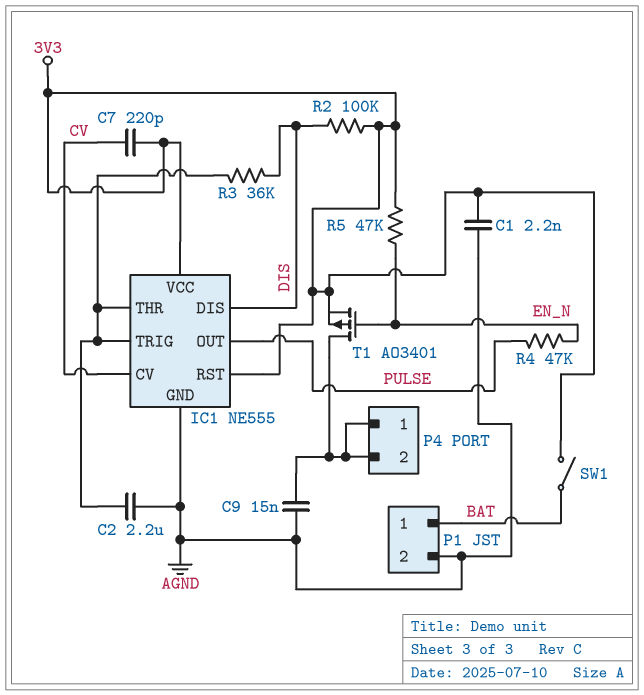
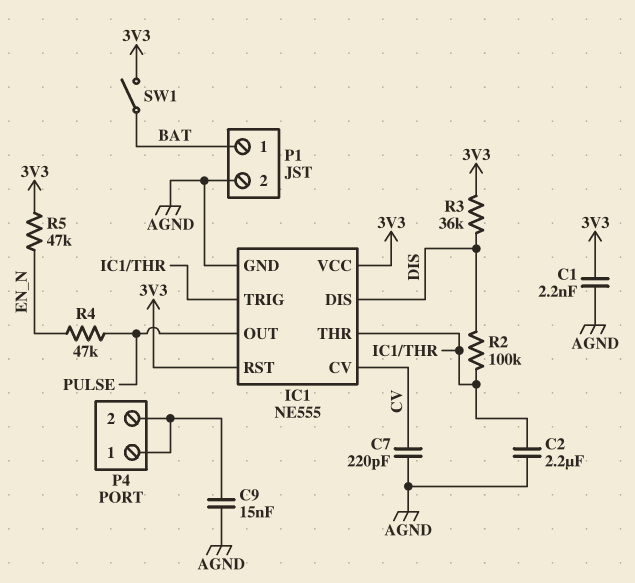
C7: 220pF (3V3, CV) -> 220pF (AGND, CV)
R2: 100k (3V3, DIS) -> 100k (DIS, IC1/THR)
R3: 36k (DIS, IC1/THR) -> 36k (3V3, DIS)
T1: PMOS AO3401 (G EN_N, D P4/1, S 3V3) -> none

